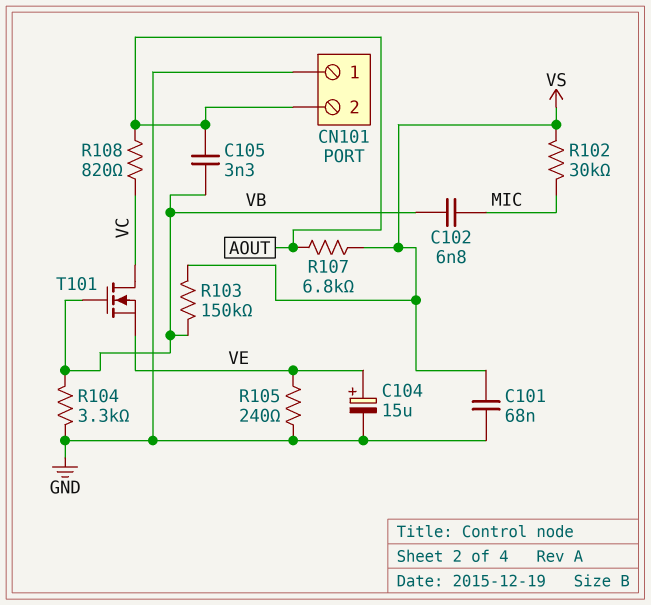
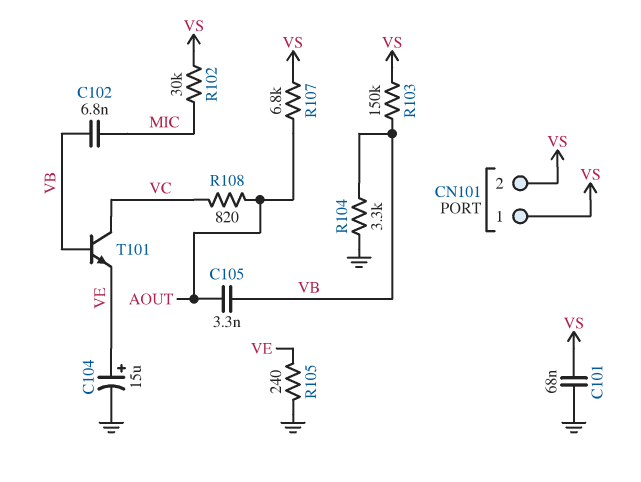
CN101 pin 1: GND -> VS
CN101 pin 2: AOUT -> VS
T101: NMOS (G VB, D VC, S VE) -> NPN (B VB, C VC, E VE)

